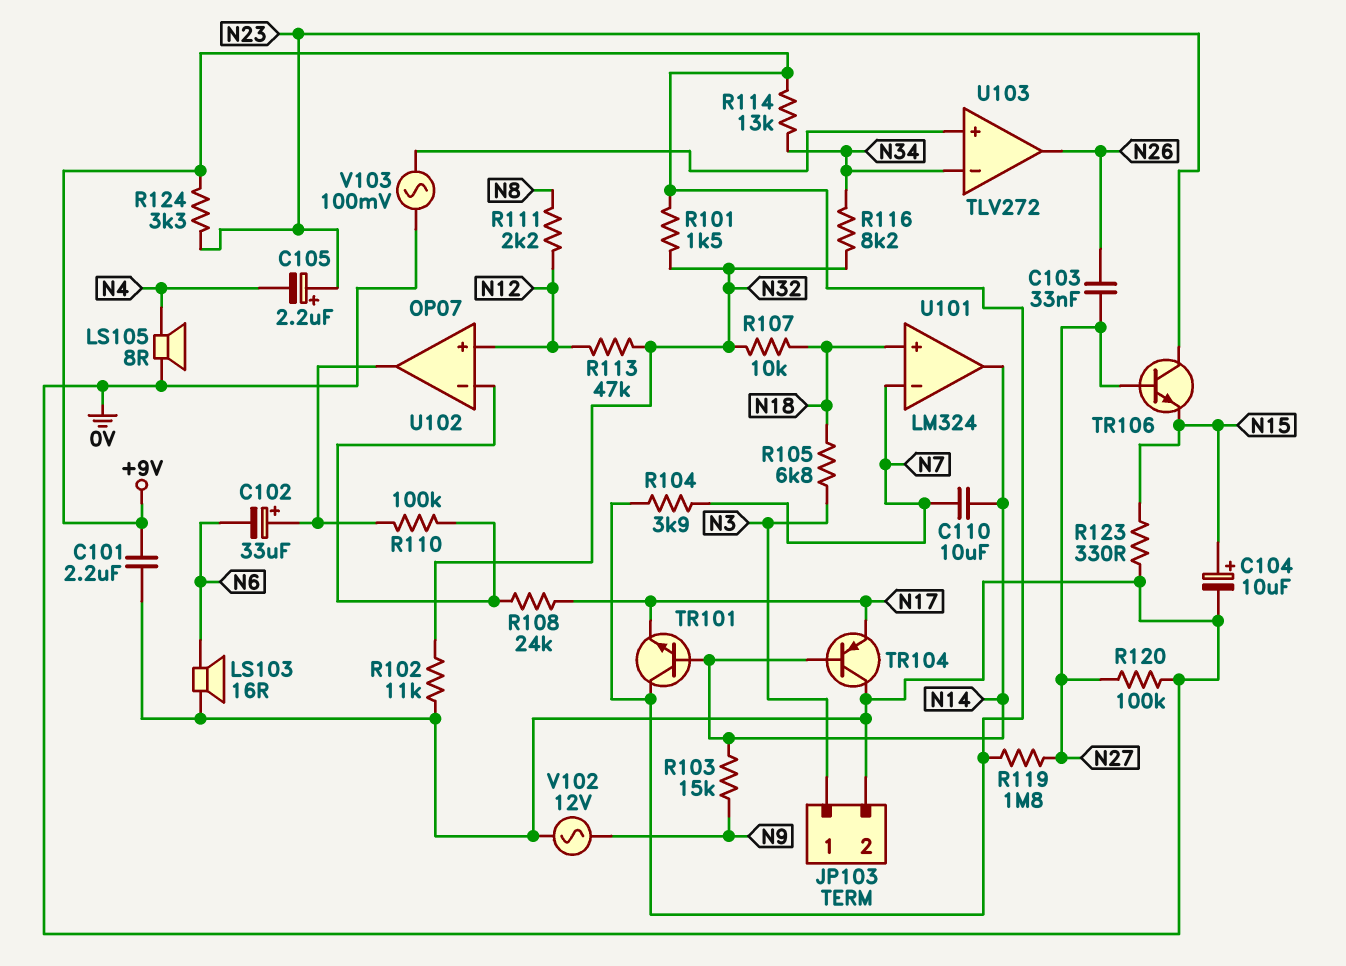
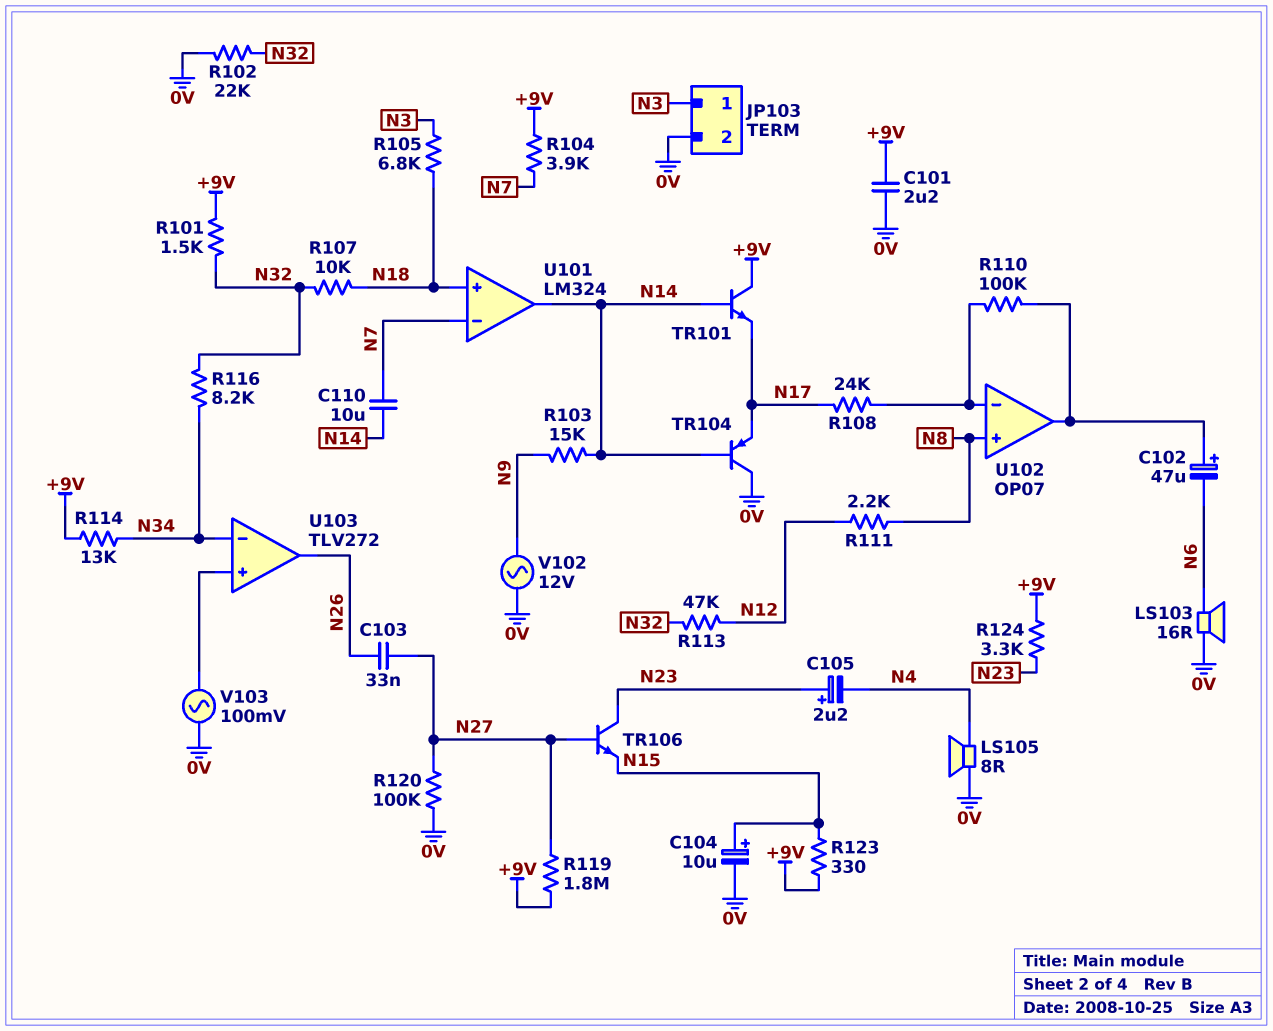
C102: 33uF (plus U102/out, minus N6) -> 47uF (plus U102/out, minus N6)
R102: 11k (0V, N32) -> 22k (0V, N32)
R123: 330 (0V, N15) -> 330 (+9V, N15)
U102 pin in+: N12 -> N8

